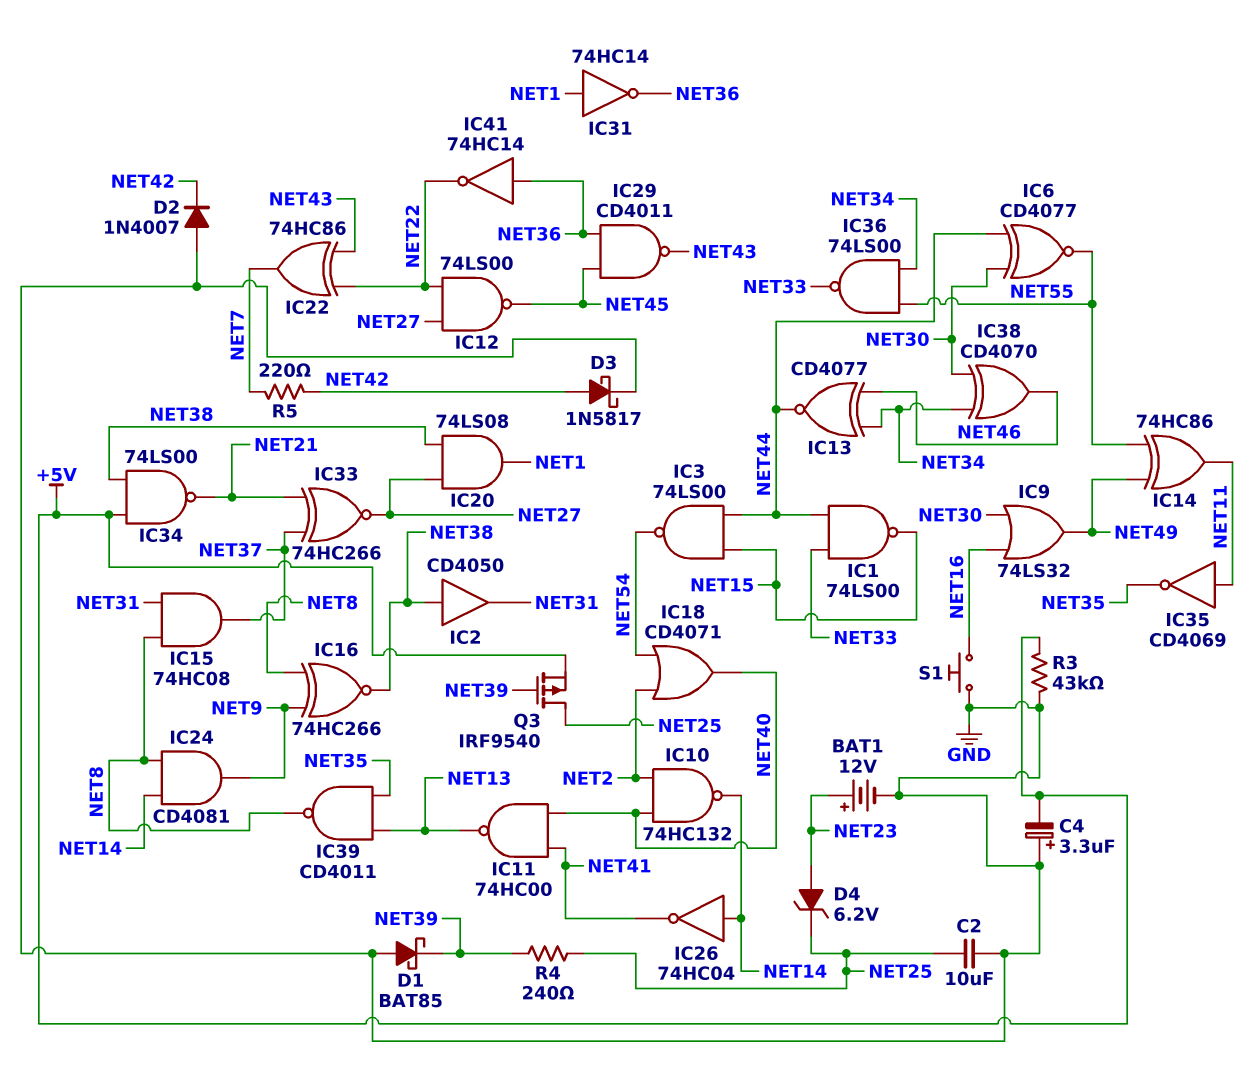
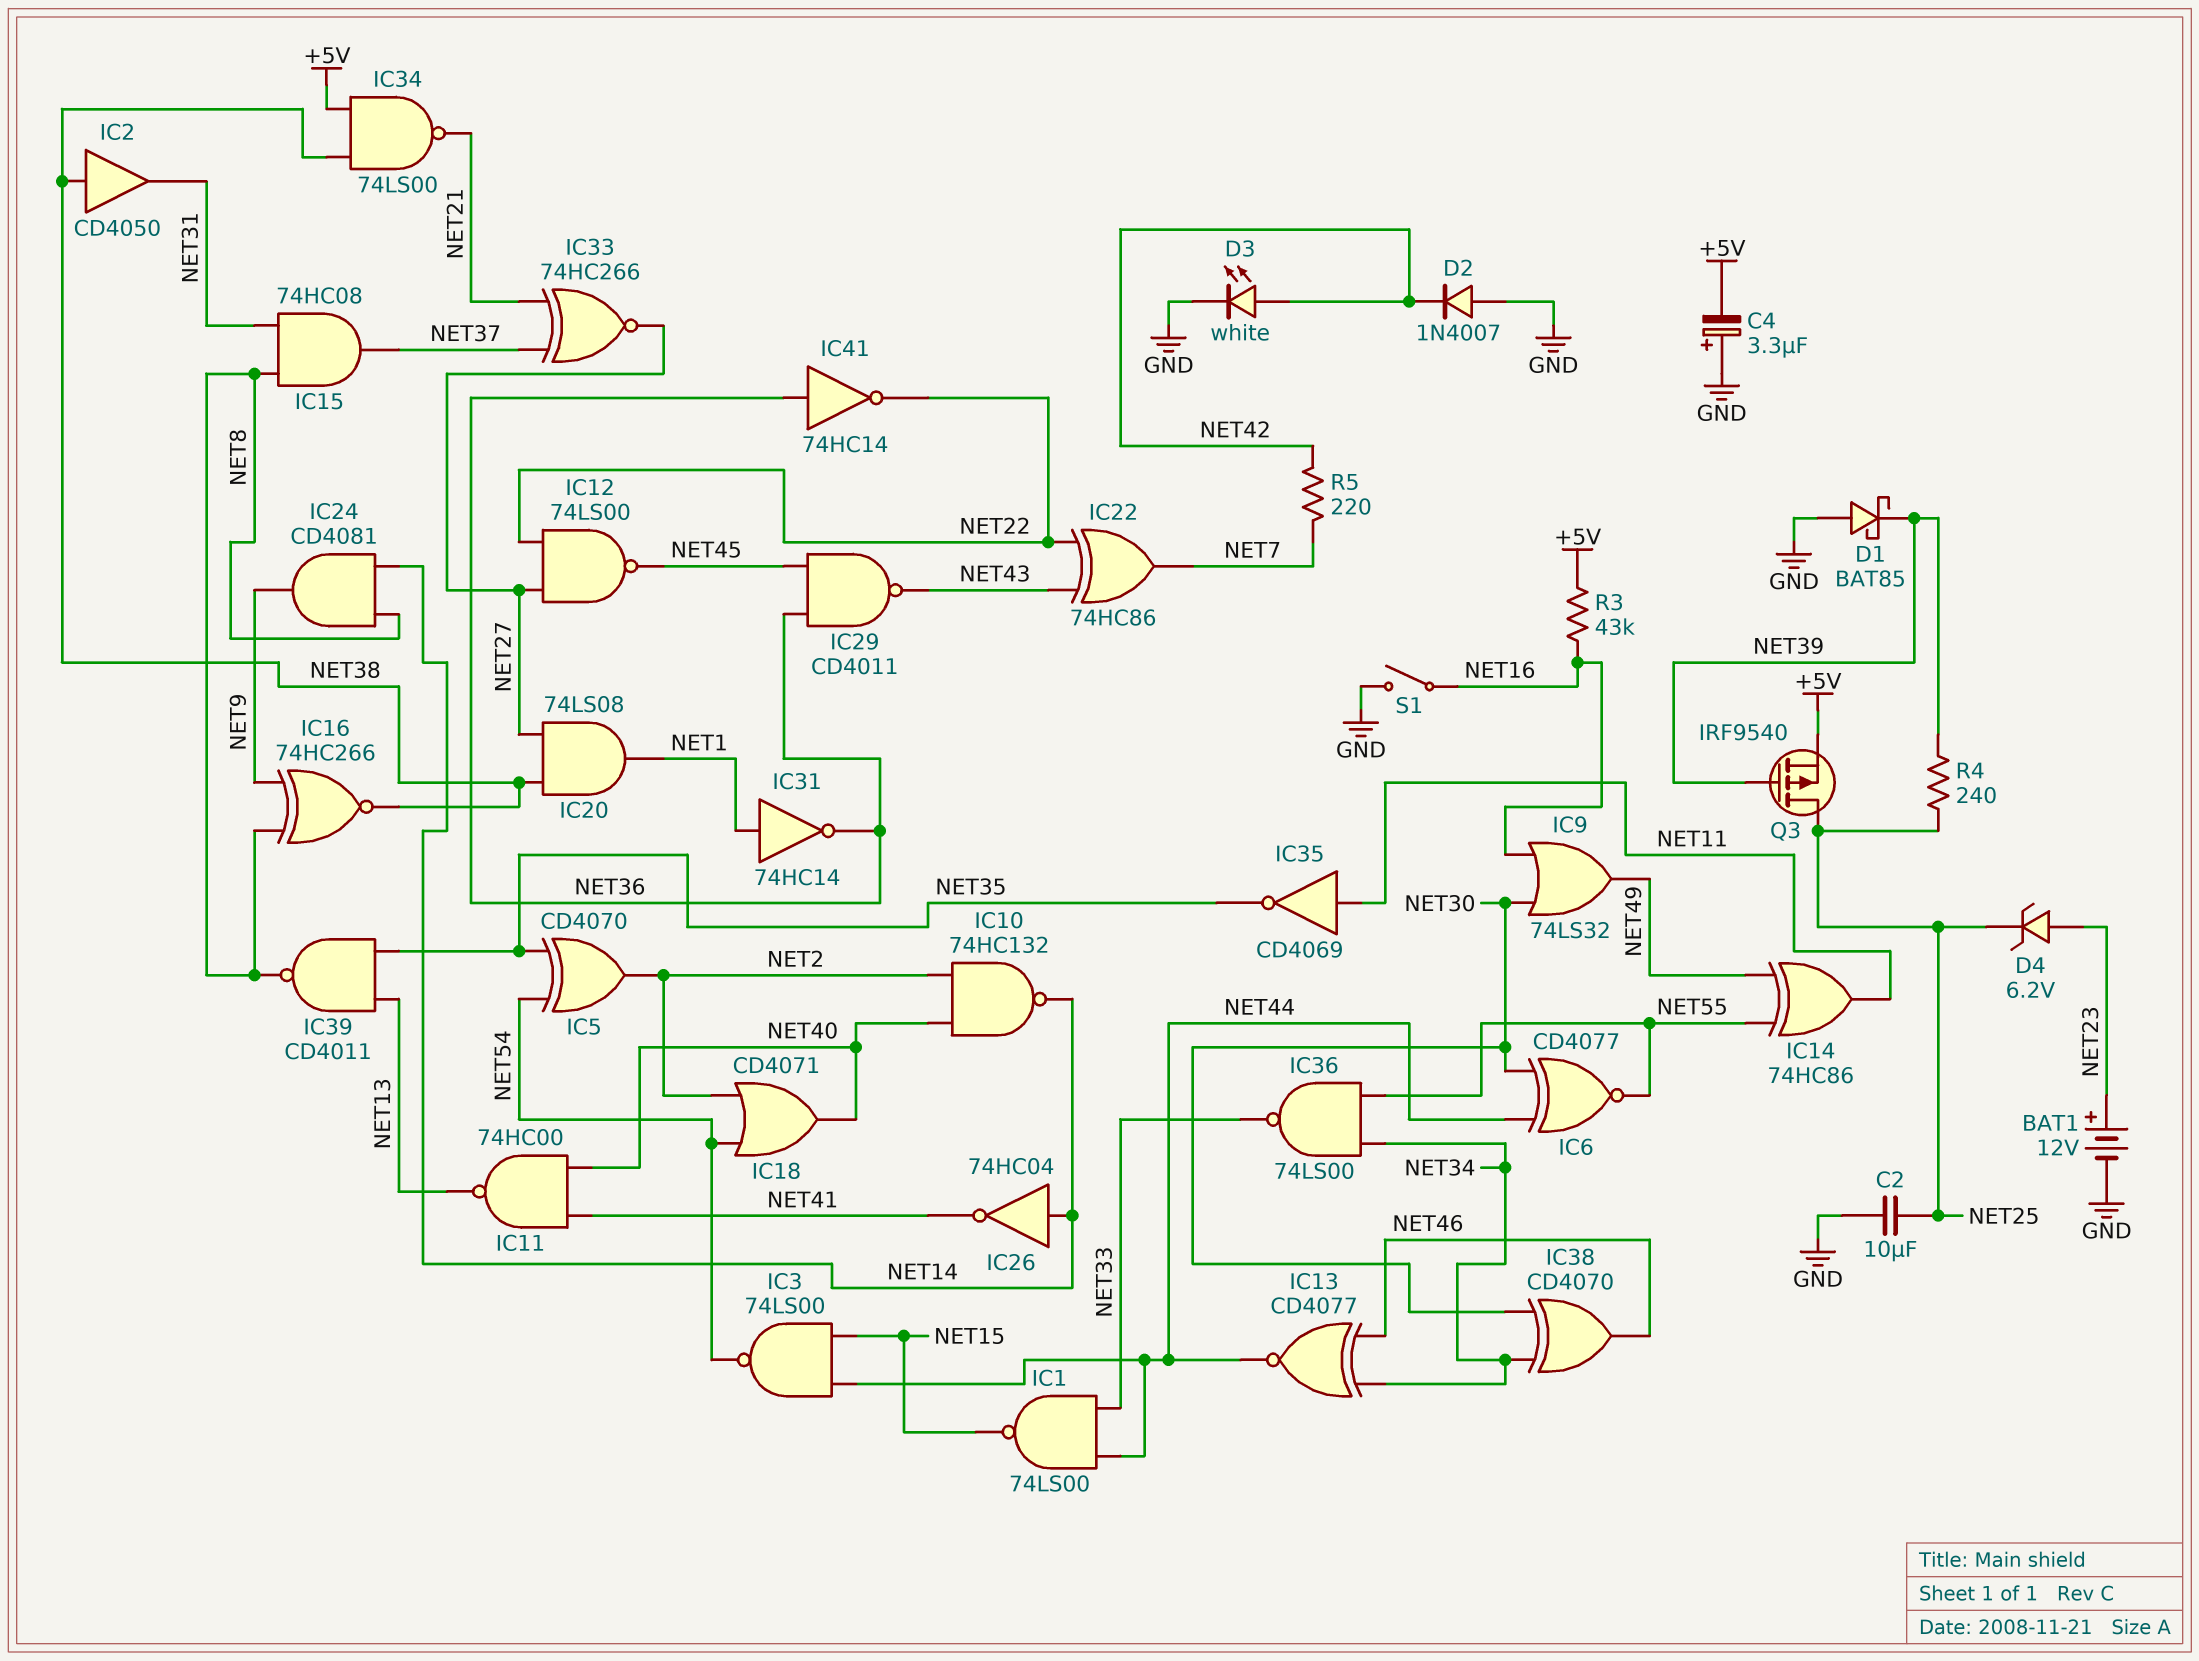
D3: schottky 1N5817 (A NET42, K GND) -> LED white (A NET42, K GND)
IC5: none -> XOR CD4070 (in NET35, in NET54, out NET2)
R3: 43k (+5V, GND) -> 43k (+5V, NET16)
S1: button (GND, NET16) -> switch (GND, NET16)

